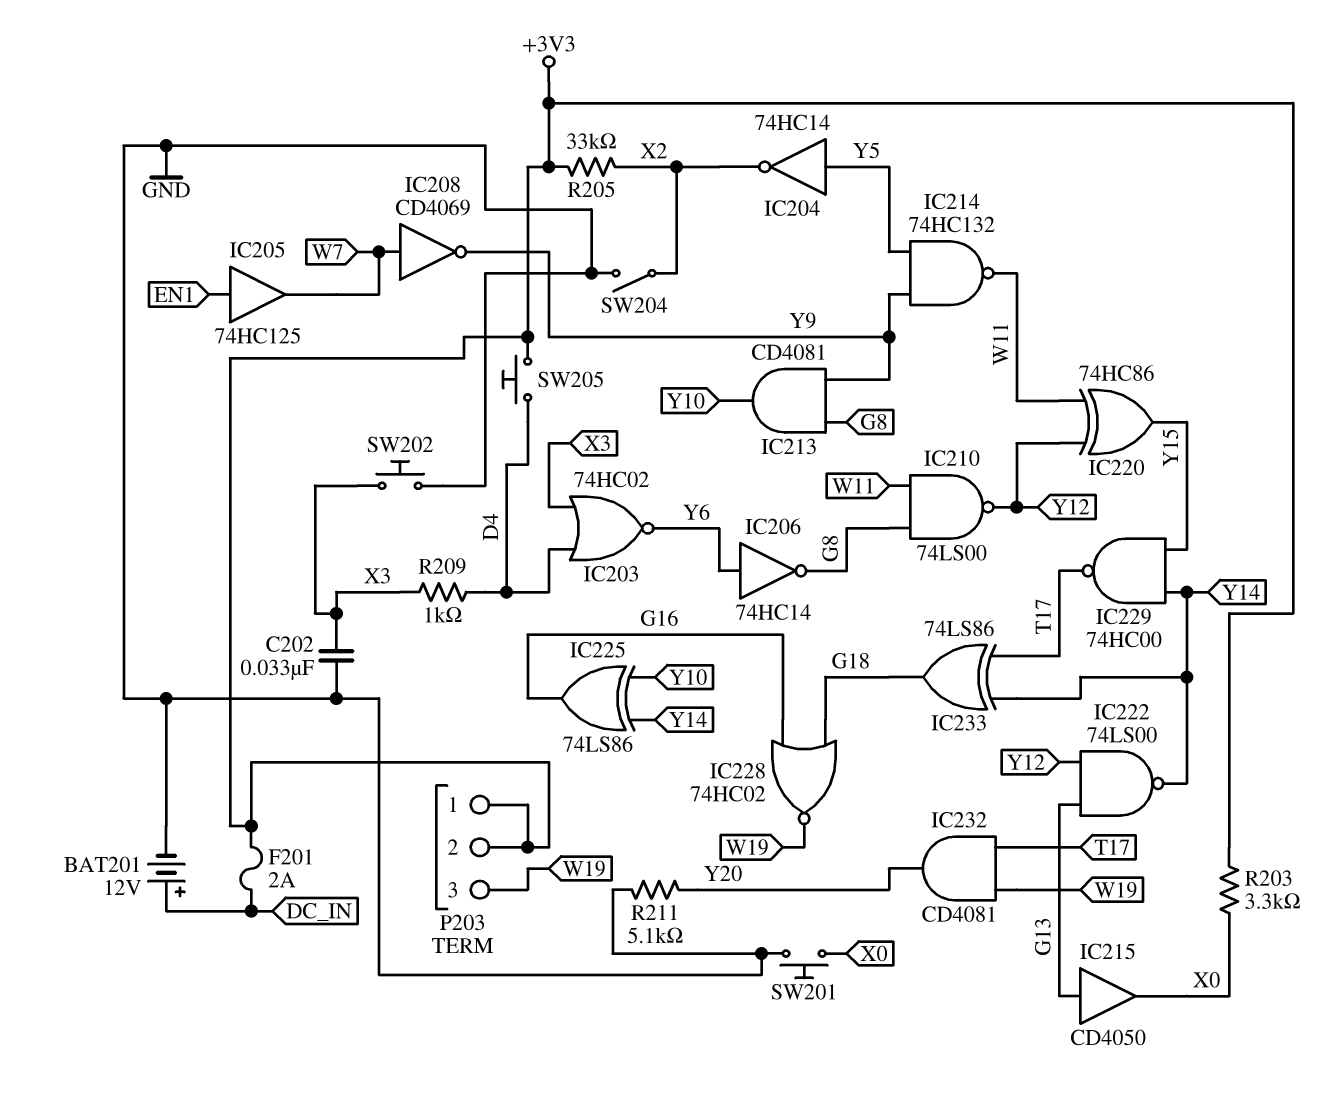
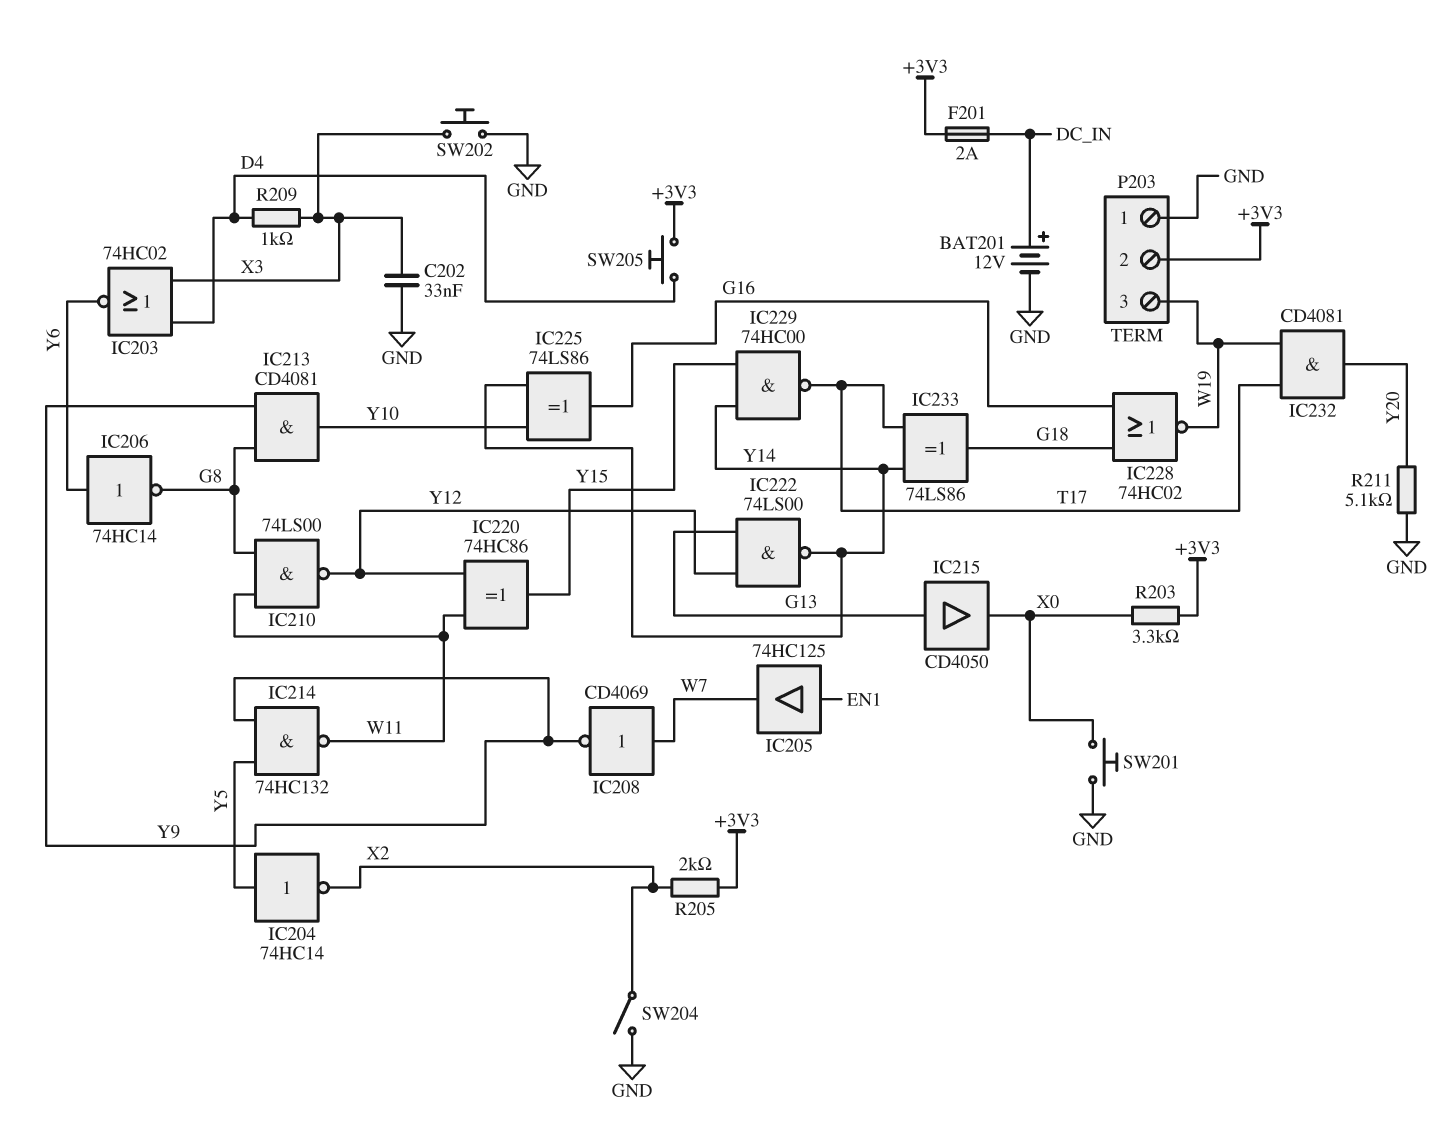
P203 pin 1: +3V3 -> GND
R205: 33k (+3V3, X2) -> 2k (+3V3, X2)

